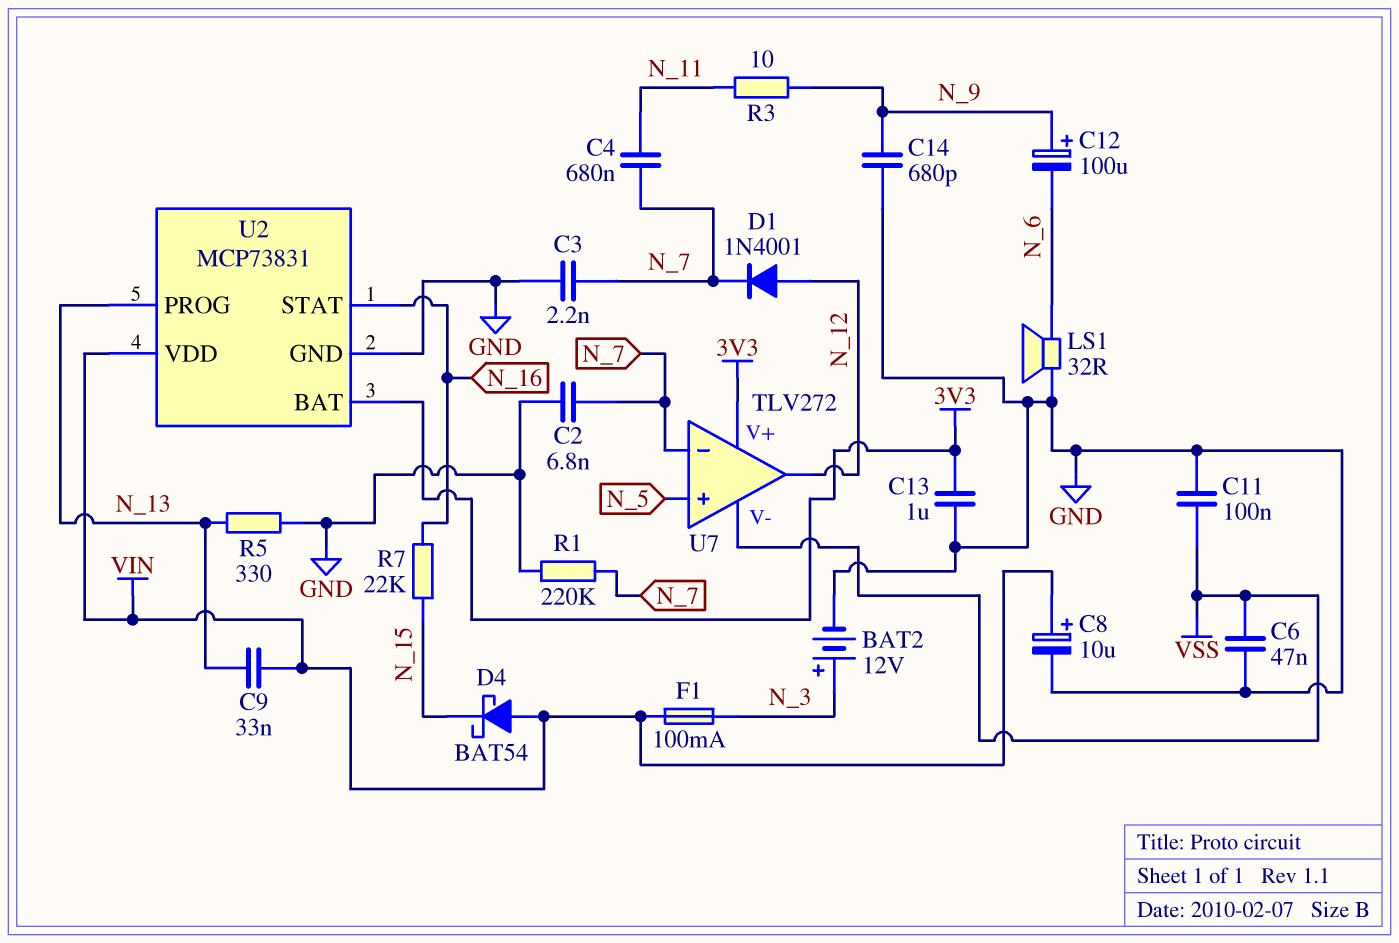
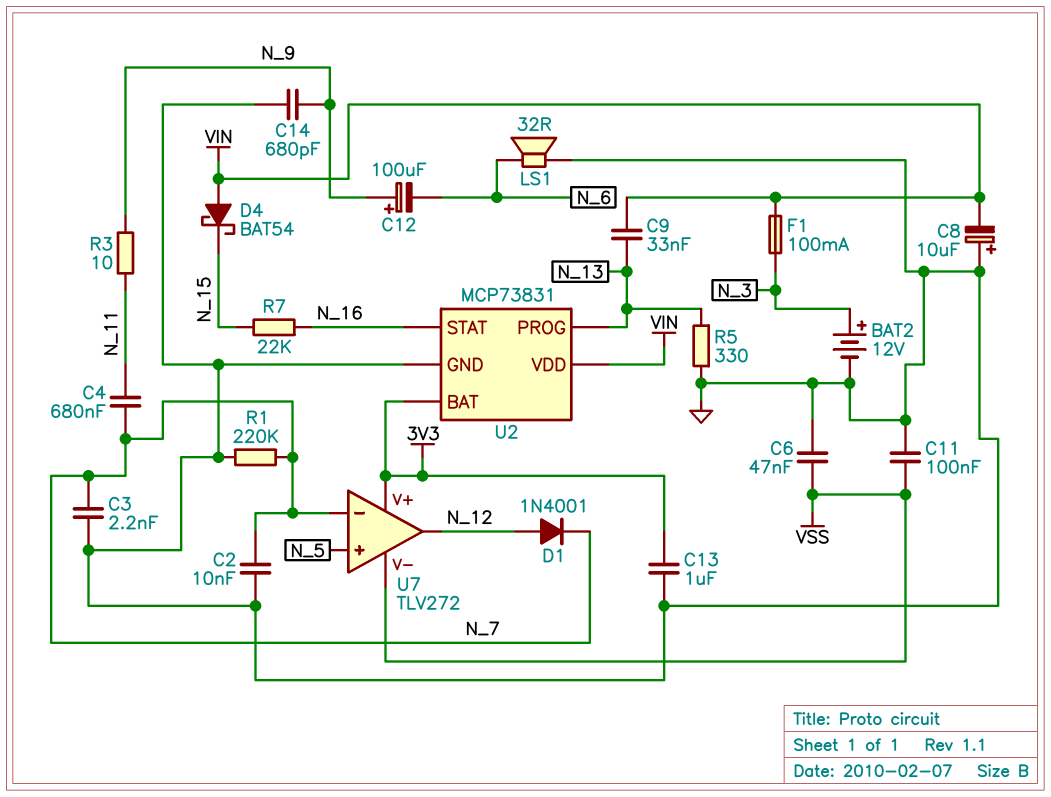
C2: 6.8nF (GND, N_7) -> 10nF (GND, N_7)
C8: 10uF (plus VIN, minus GND) -> 10uF (plus GND, minus VIN)

